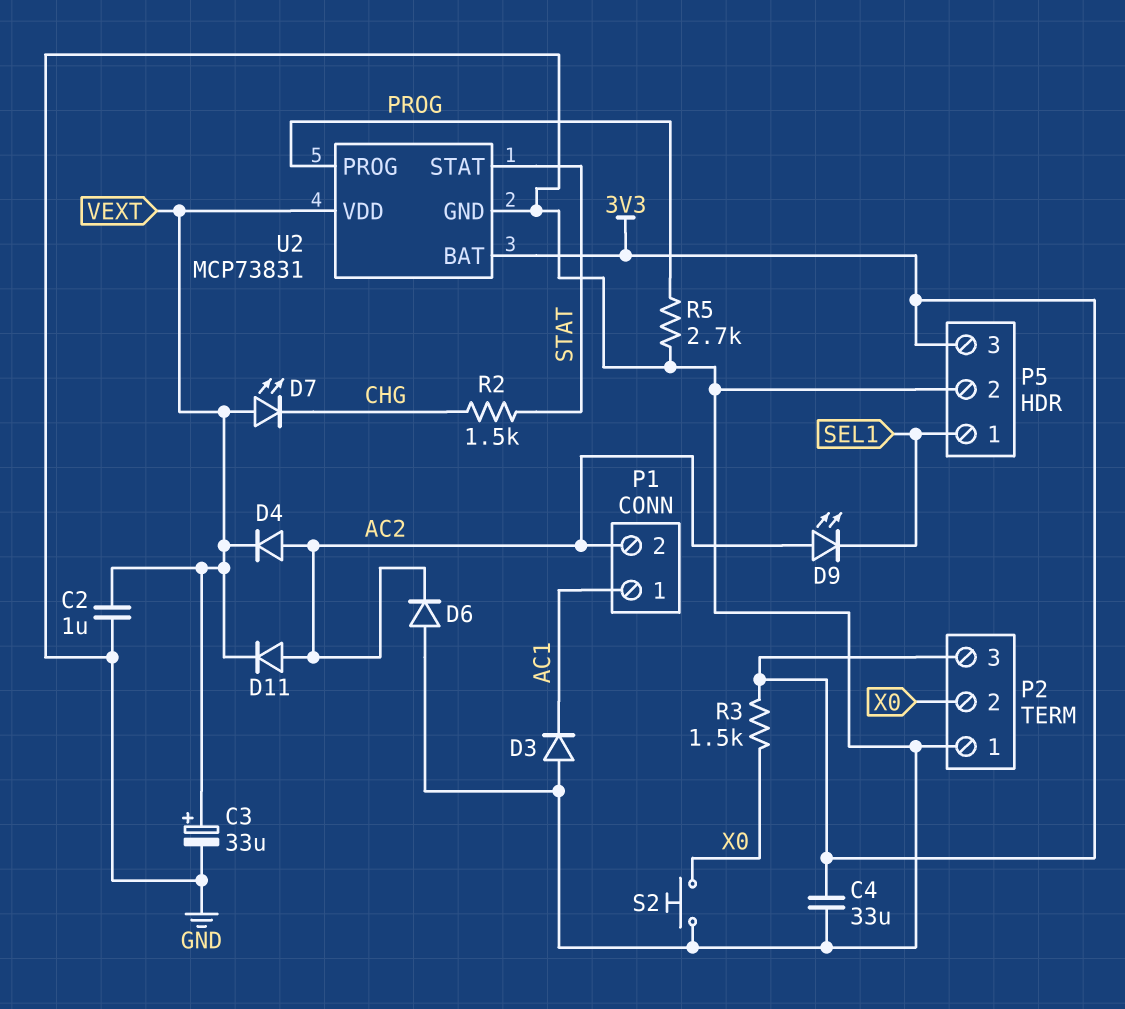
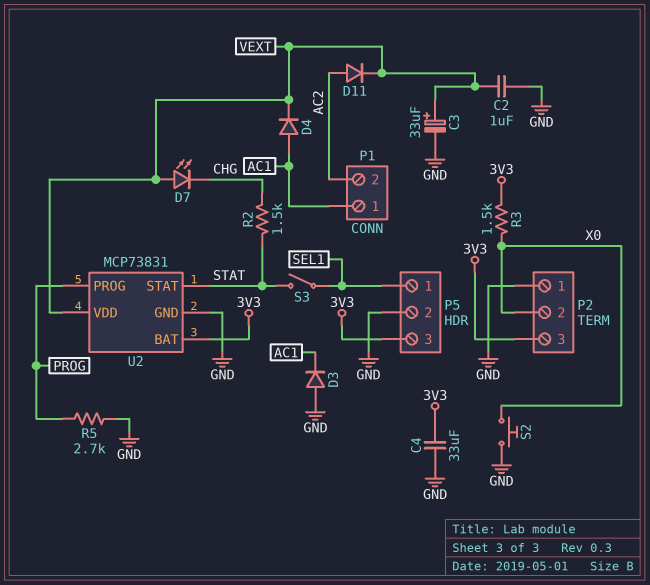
D4: diode (A AC2, K VEXT) -> diode (A AC1, K VEXT)
D6: diode (A GND, K AC2) -> none
D9: LED (A AC2, K SEL1) -> none
S3: none -> switch (SEL1, STAT)

